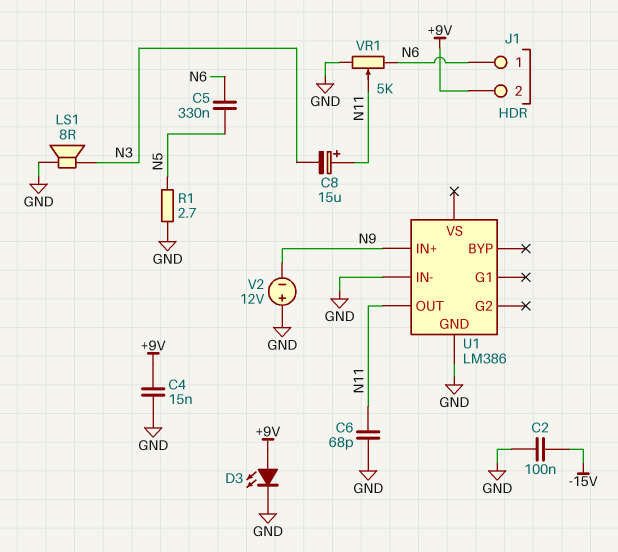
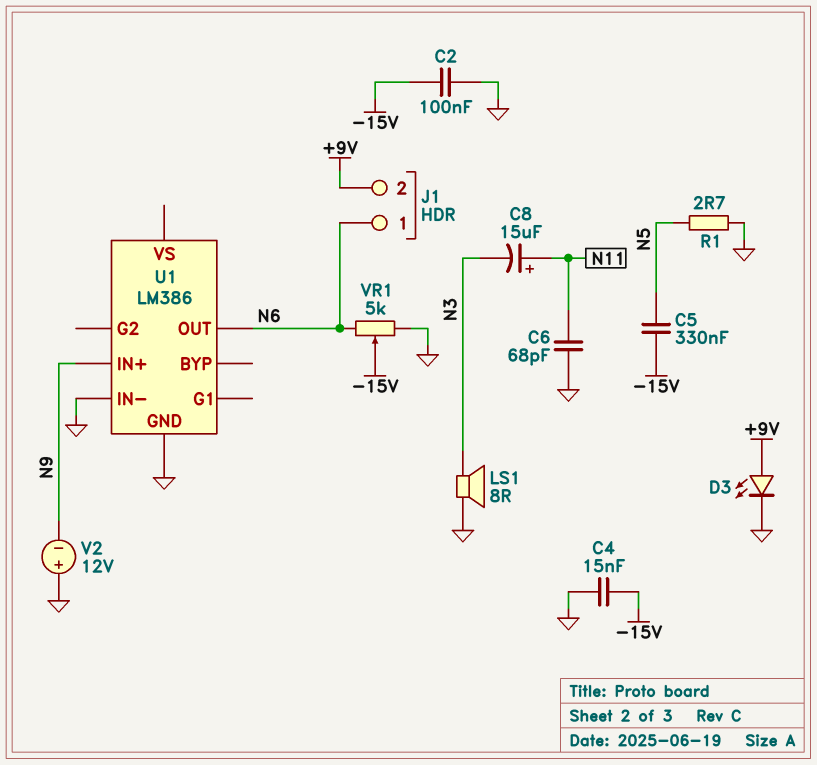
C4: 15nF (+9V, GND) -> 15nF (-15V, GND)
C5: 330nF (N5, N6) -> 330nF (-15V, N5)
U1 pin OUT: N11 -> N6
VR1: 5k (GND, N6, wiper N11) -> 5k (GND, N6, wiper -15V)

